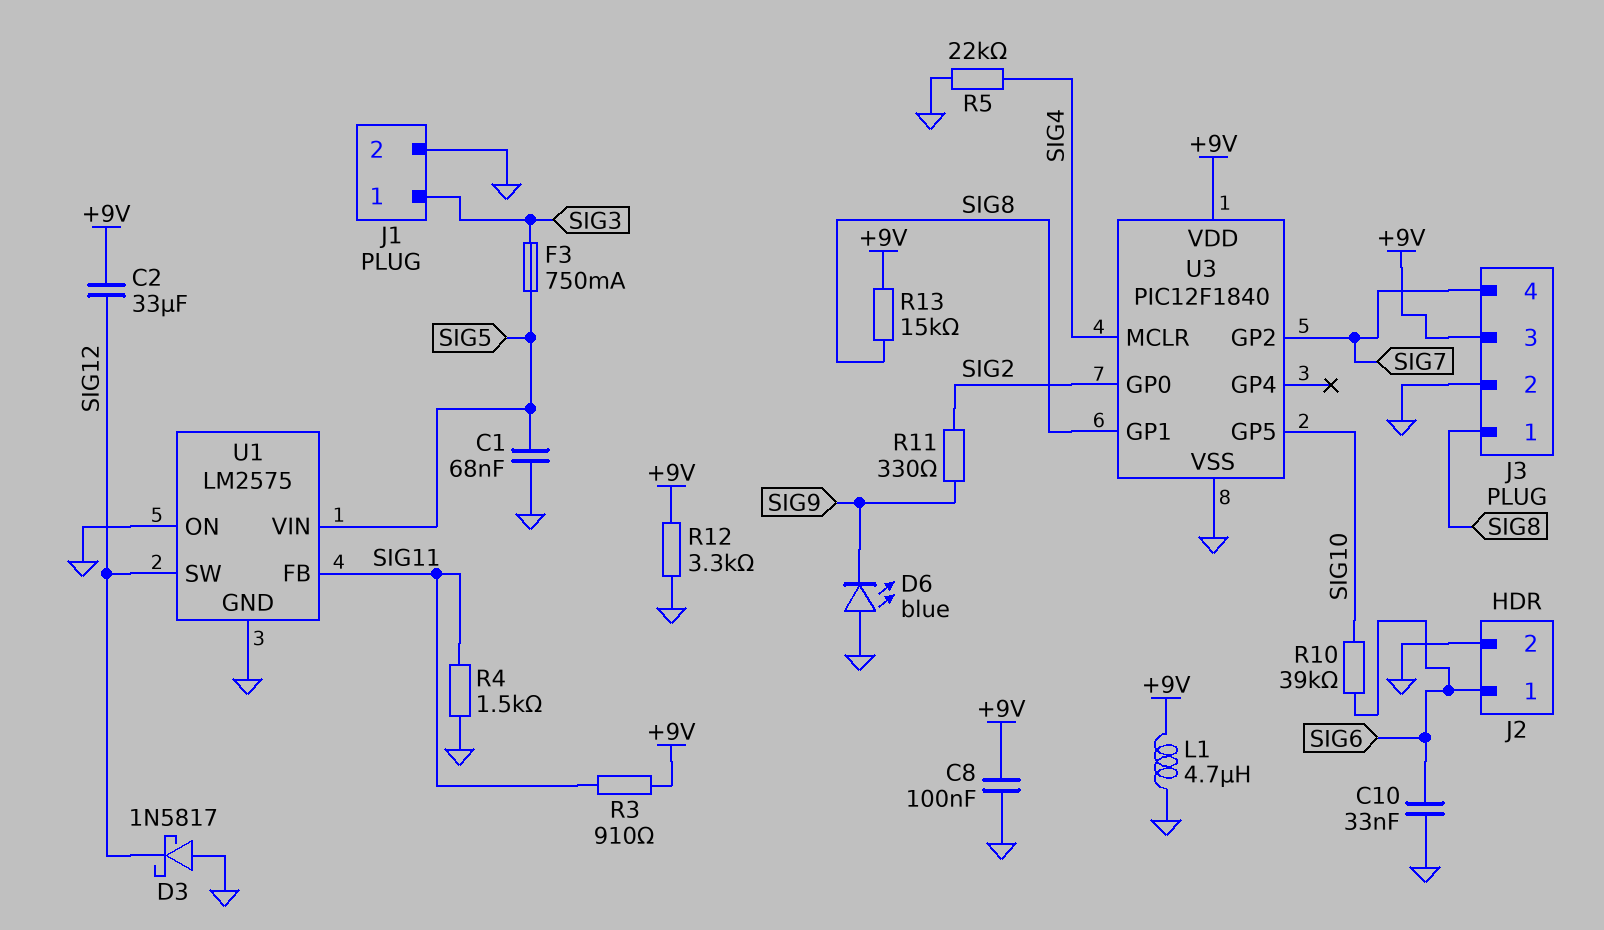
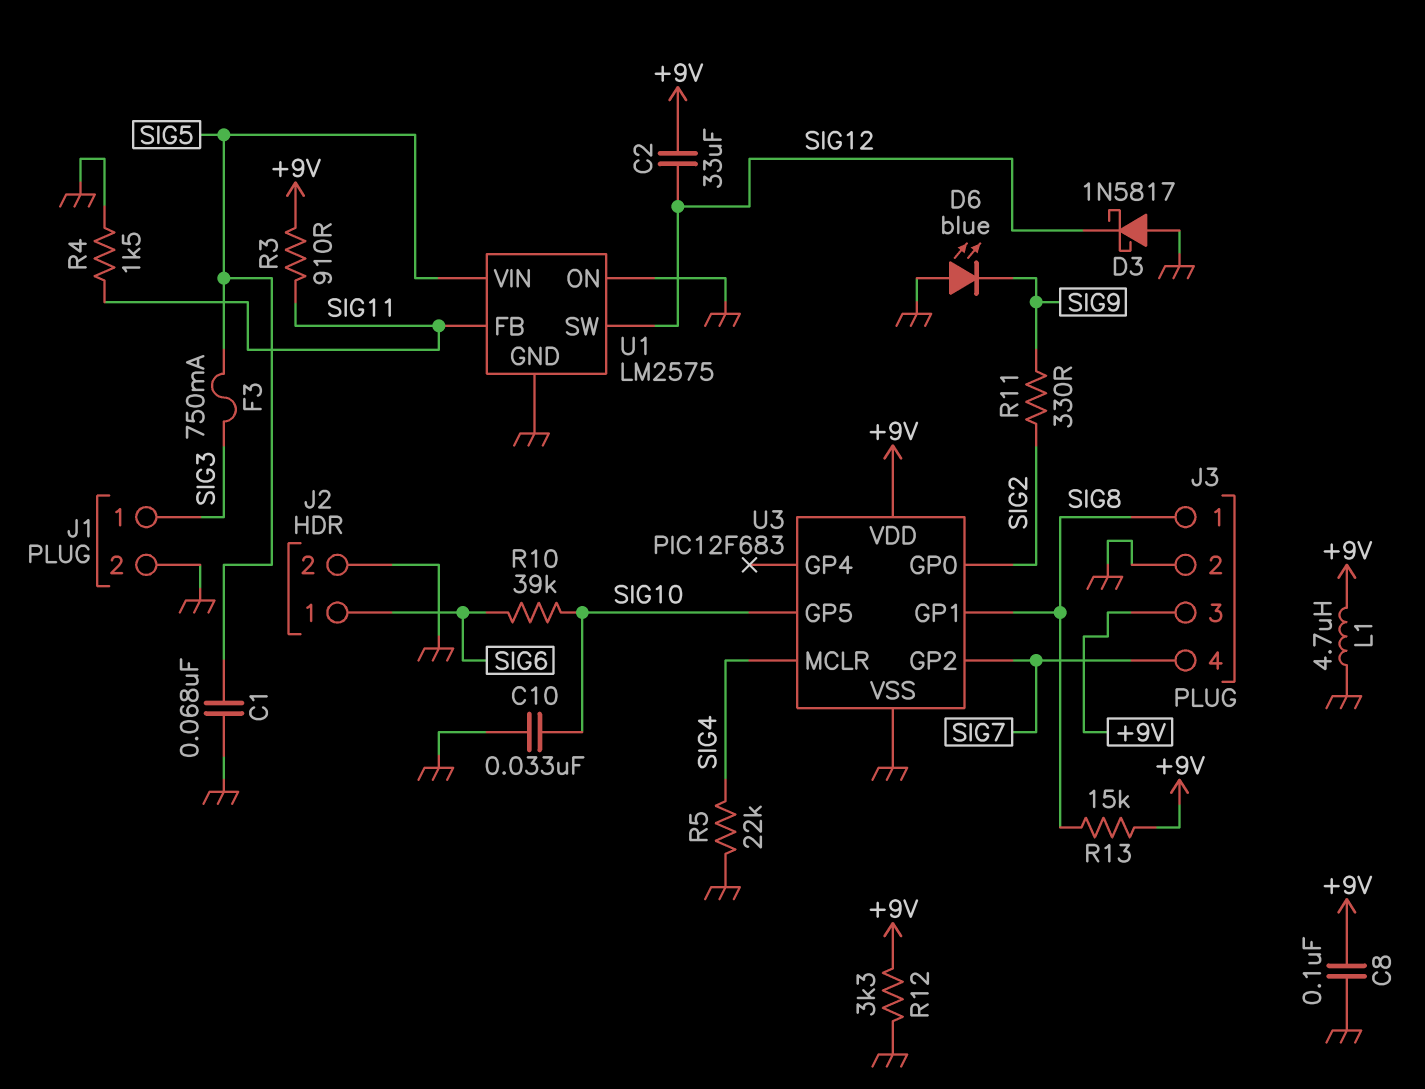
C10: 33nF (GND, SIG6) -> 33nF (GND, SIG10)
U3: PIC12F1840 -> PIC12F683

